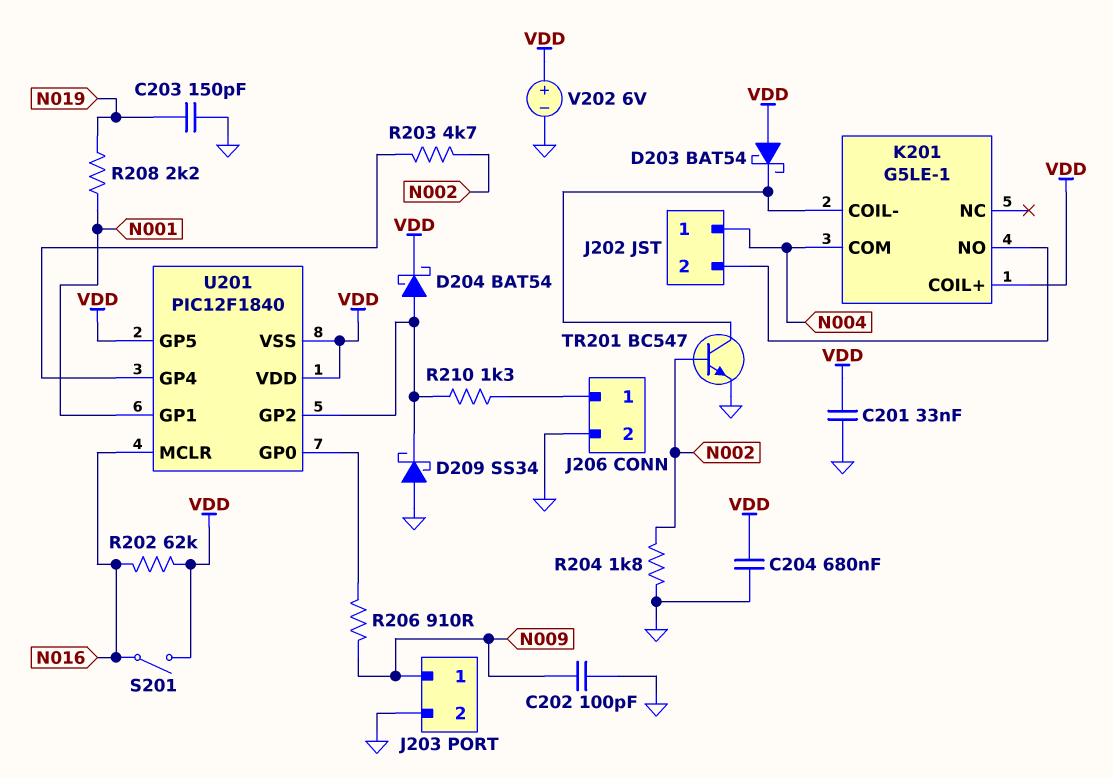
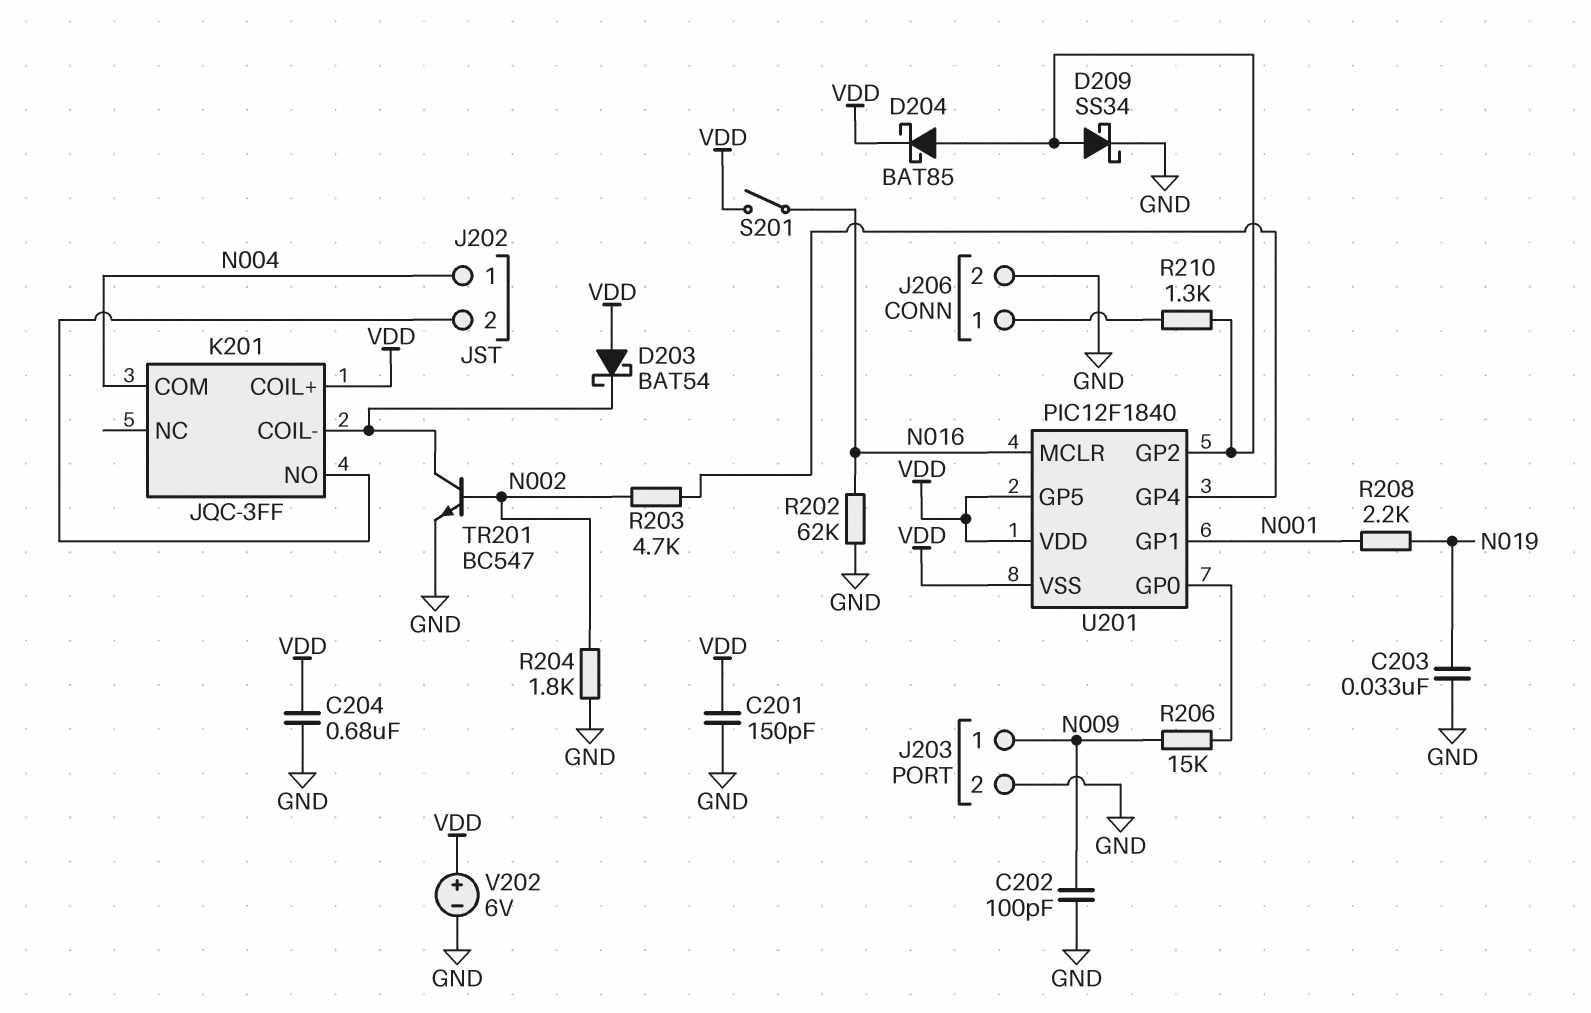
C201: 33nF (GND, VDD) -> 150pF (GND, VDD)
C203: 150pF (GND, N019) -> 33nF (GND, N019)
D204: schottky BAT54 (A U201/GP2, K VDD) -> schottky BAT85 (A U201/GP2, K VDD)
D209: schottky SS34 (A GND, K U201/GP2) -> schottky SS34 (A U201/GP2, K GND)
K201: G5LE-1 -> JQC-3FF
R202: 62k (N016, VDD) -> 62k (GND, N016)
R206: 910 (N009, U201/GP0) -> 15k (N009, U201/GP0)

